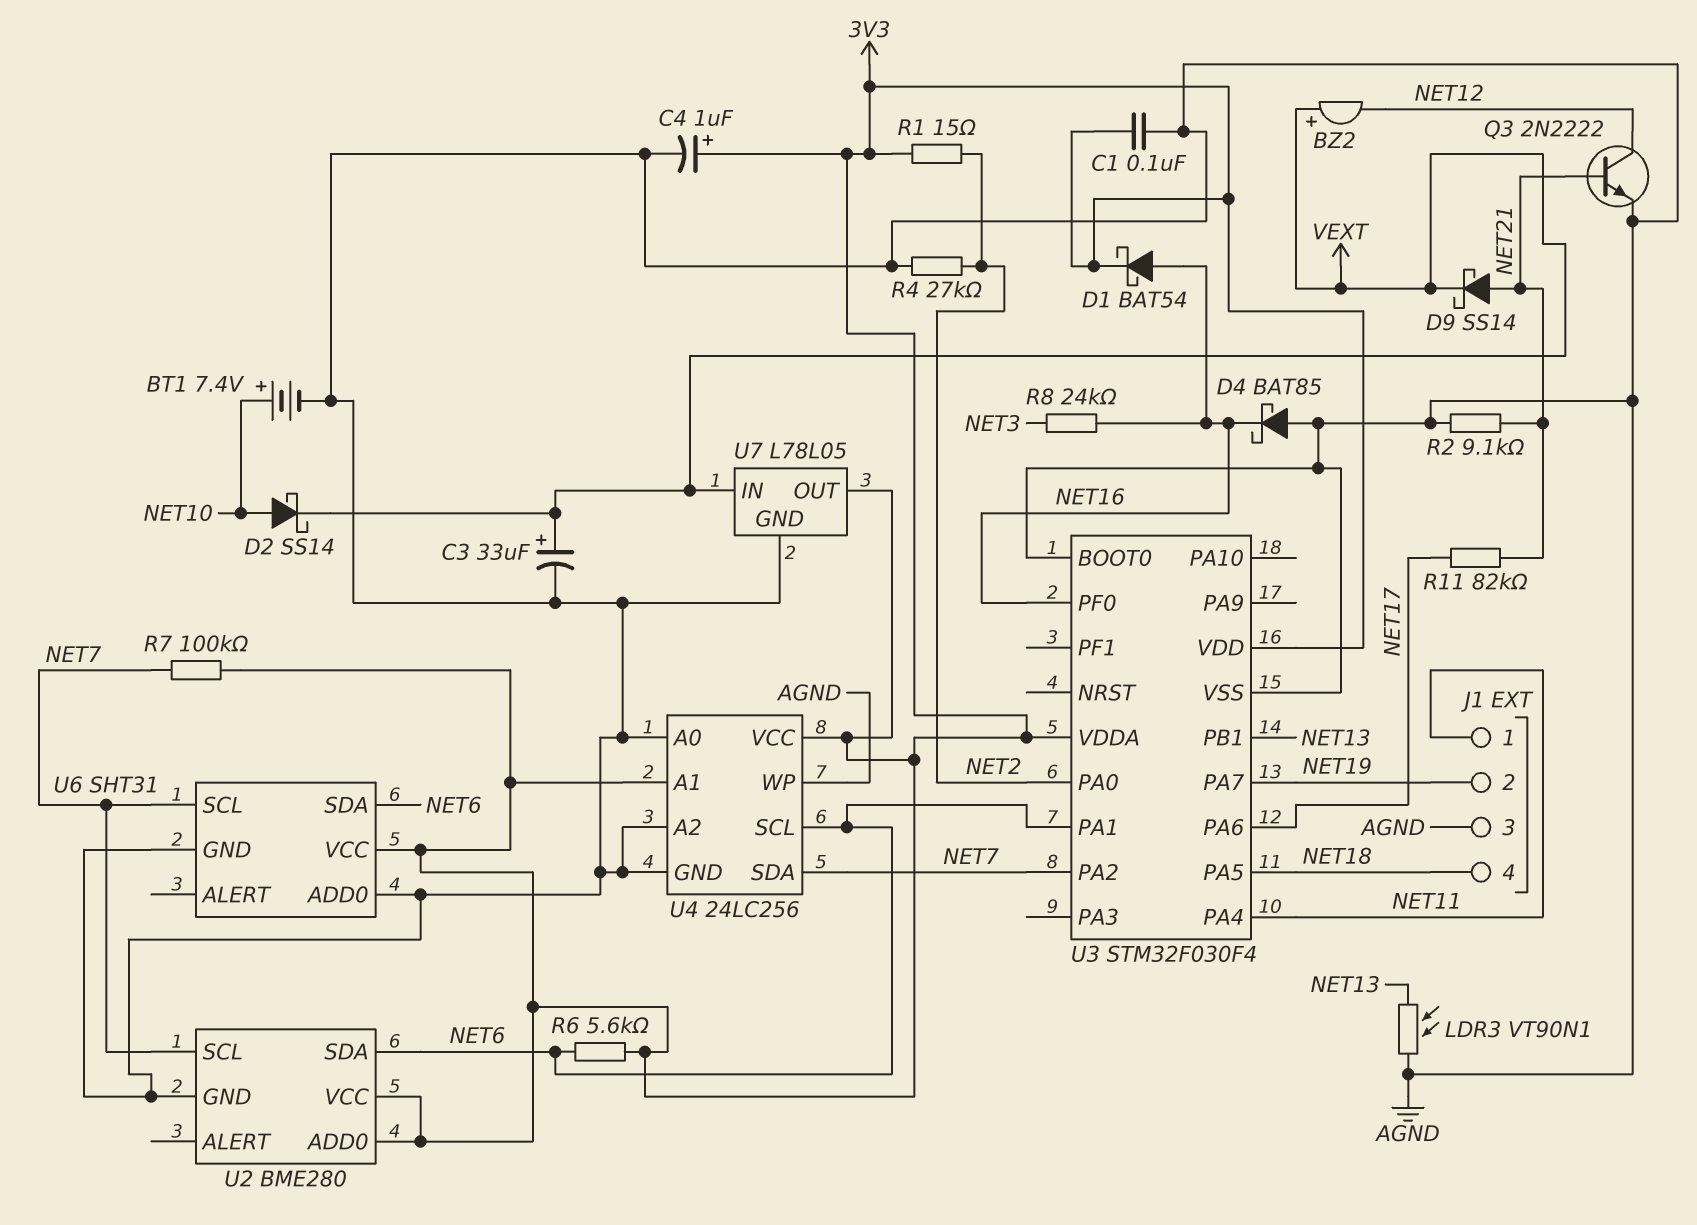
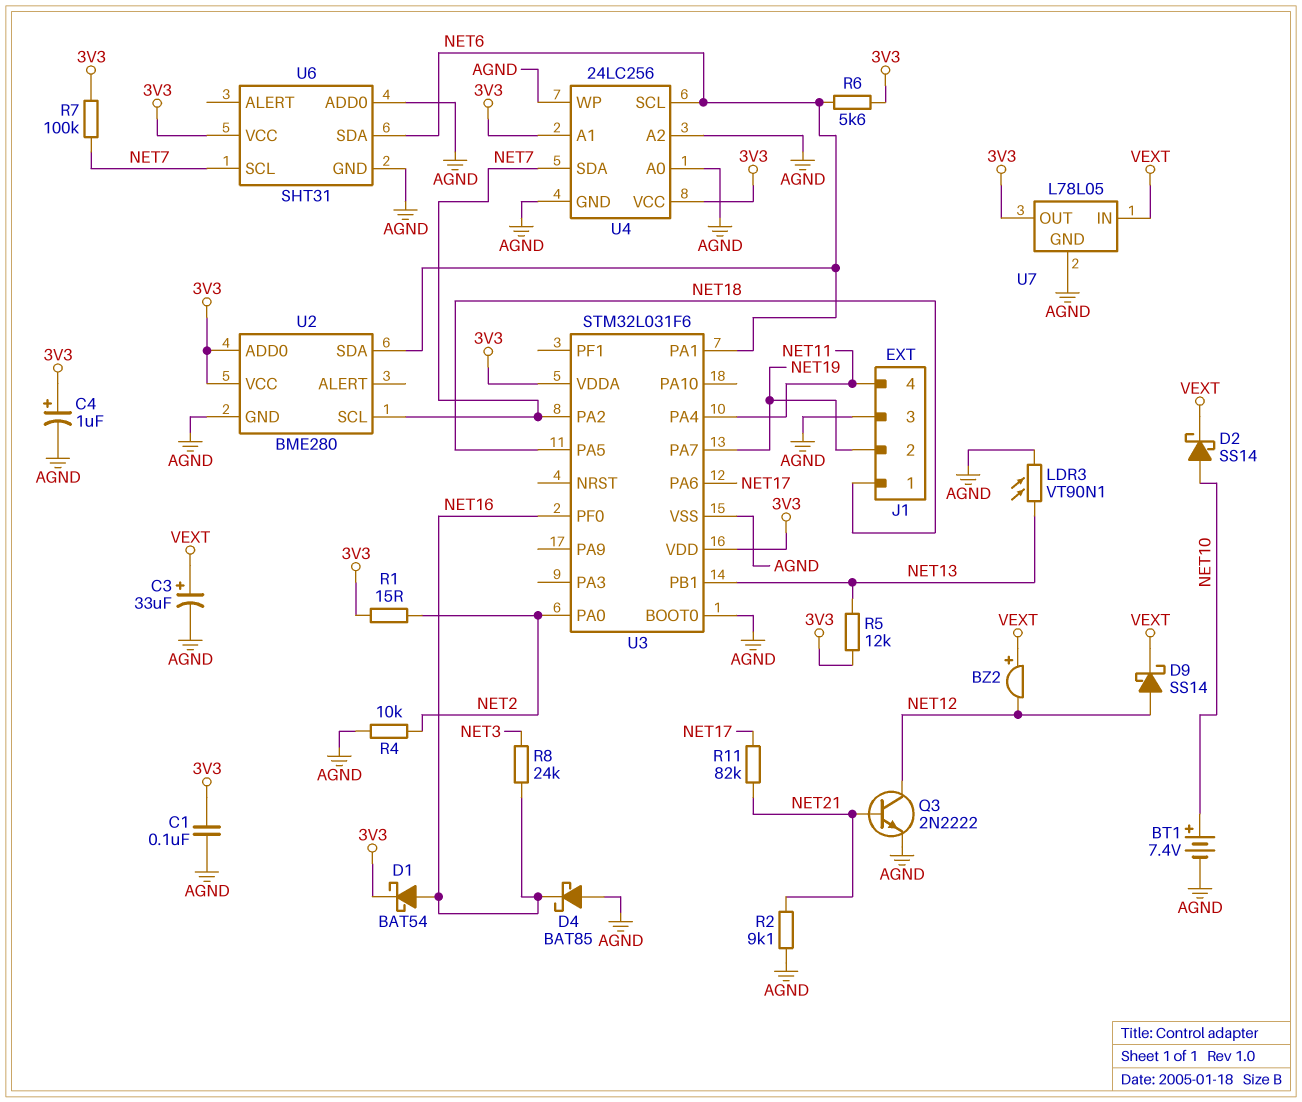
D9: schottky SS14 (A NET21, K VEXT) -> schottky SS14 (A NET12, K VEXT)
J1 pin 1: NET11 -> NET18
J1 pin 4: NET18 -> NET11
R4: 27k (AGND, NET2) -> 10k (AGND, NET2)
R5: none -> 12k (3V3, NET13)
U3: STM32F030F4 -> STM32L031F6

